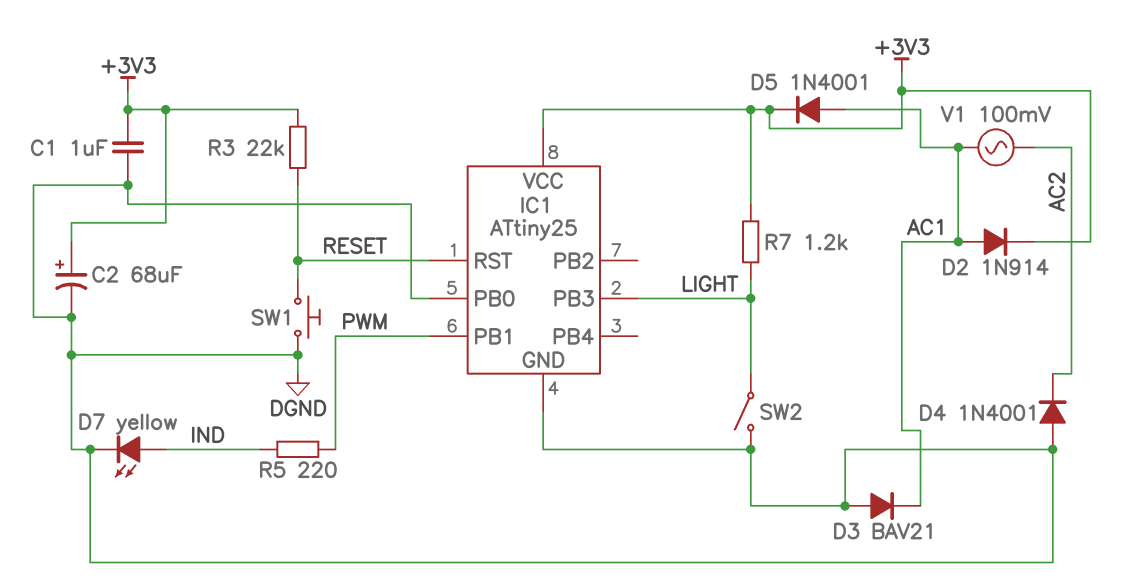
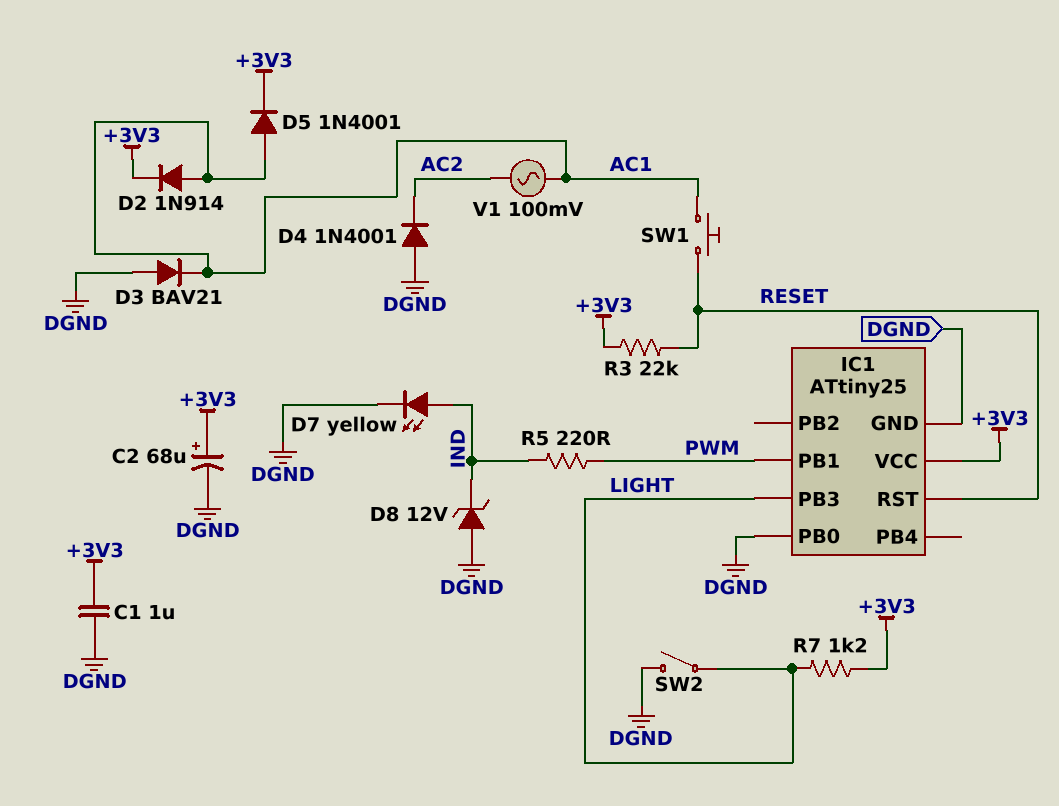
D8: none -> zener 12V (A DGND, K IND)
SW1: button (DGND, RESET) -> button (AC1, RESET)

